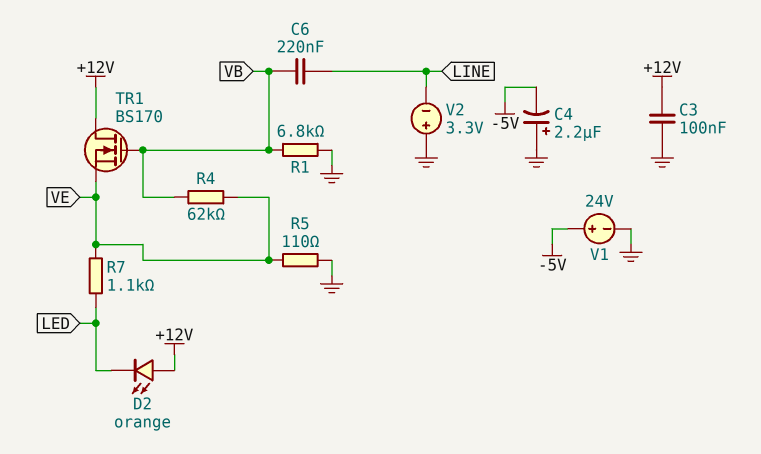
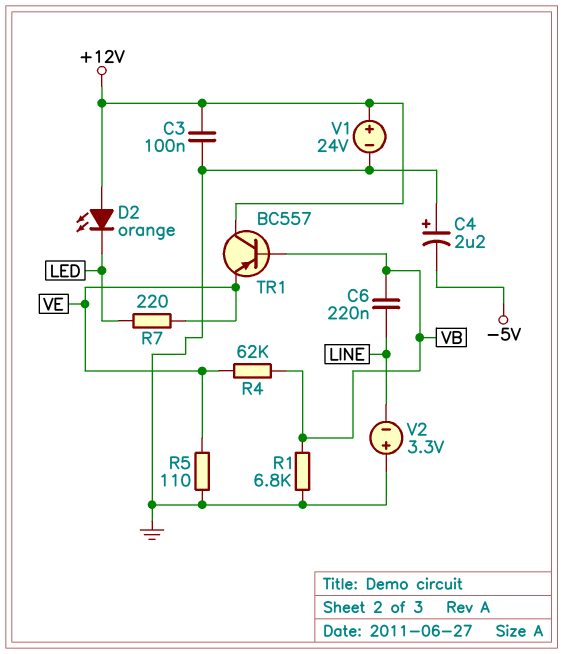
R7: 1.1k (LED, VE) -> 220 (LED, VE)
TR1: NMOS BS170 (G VB, D +12V, S VE) -> PNP BC557 (B VB, C +12V, E VE)
V1: 24V (plus -5V, minus GND) -> 24V (plus +12V, minus GND)

